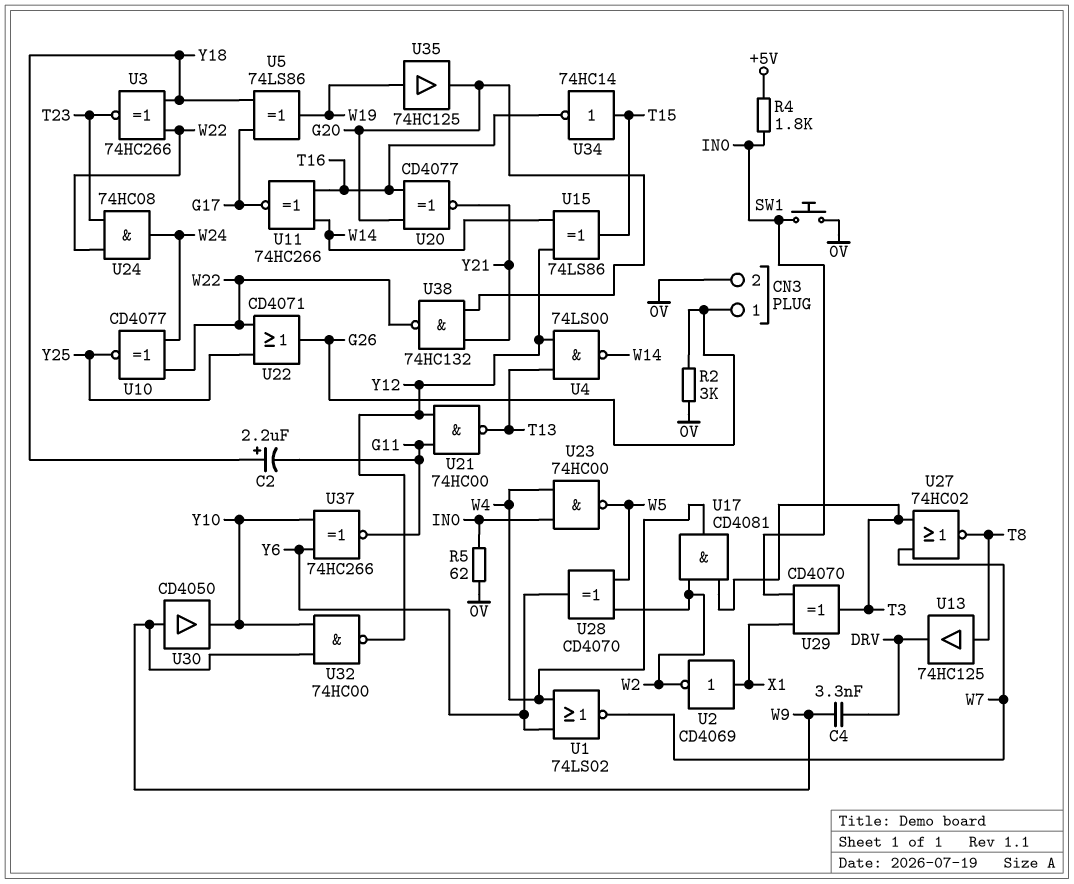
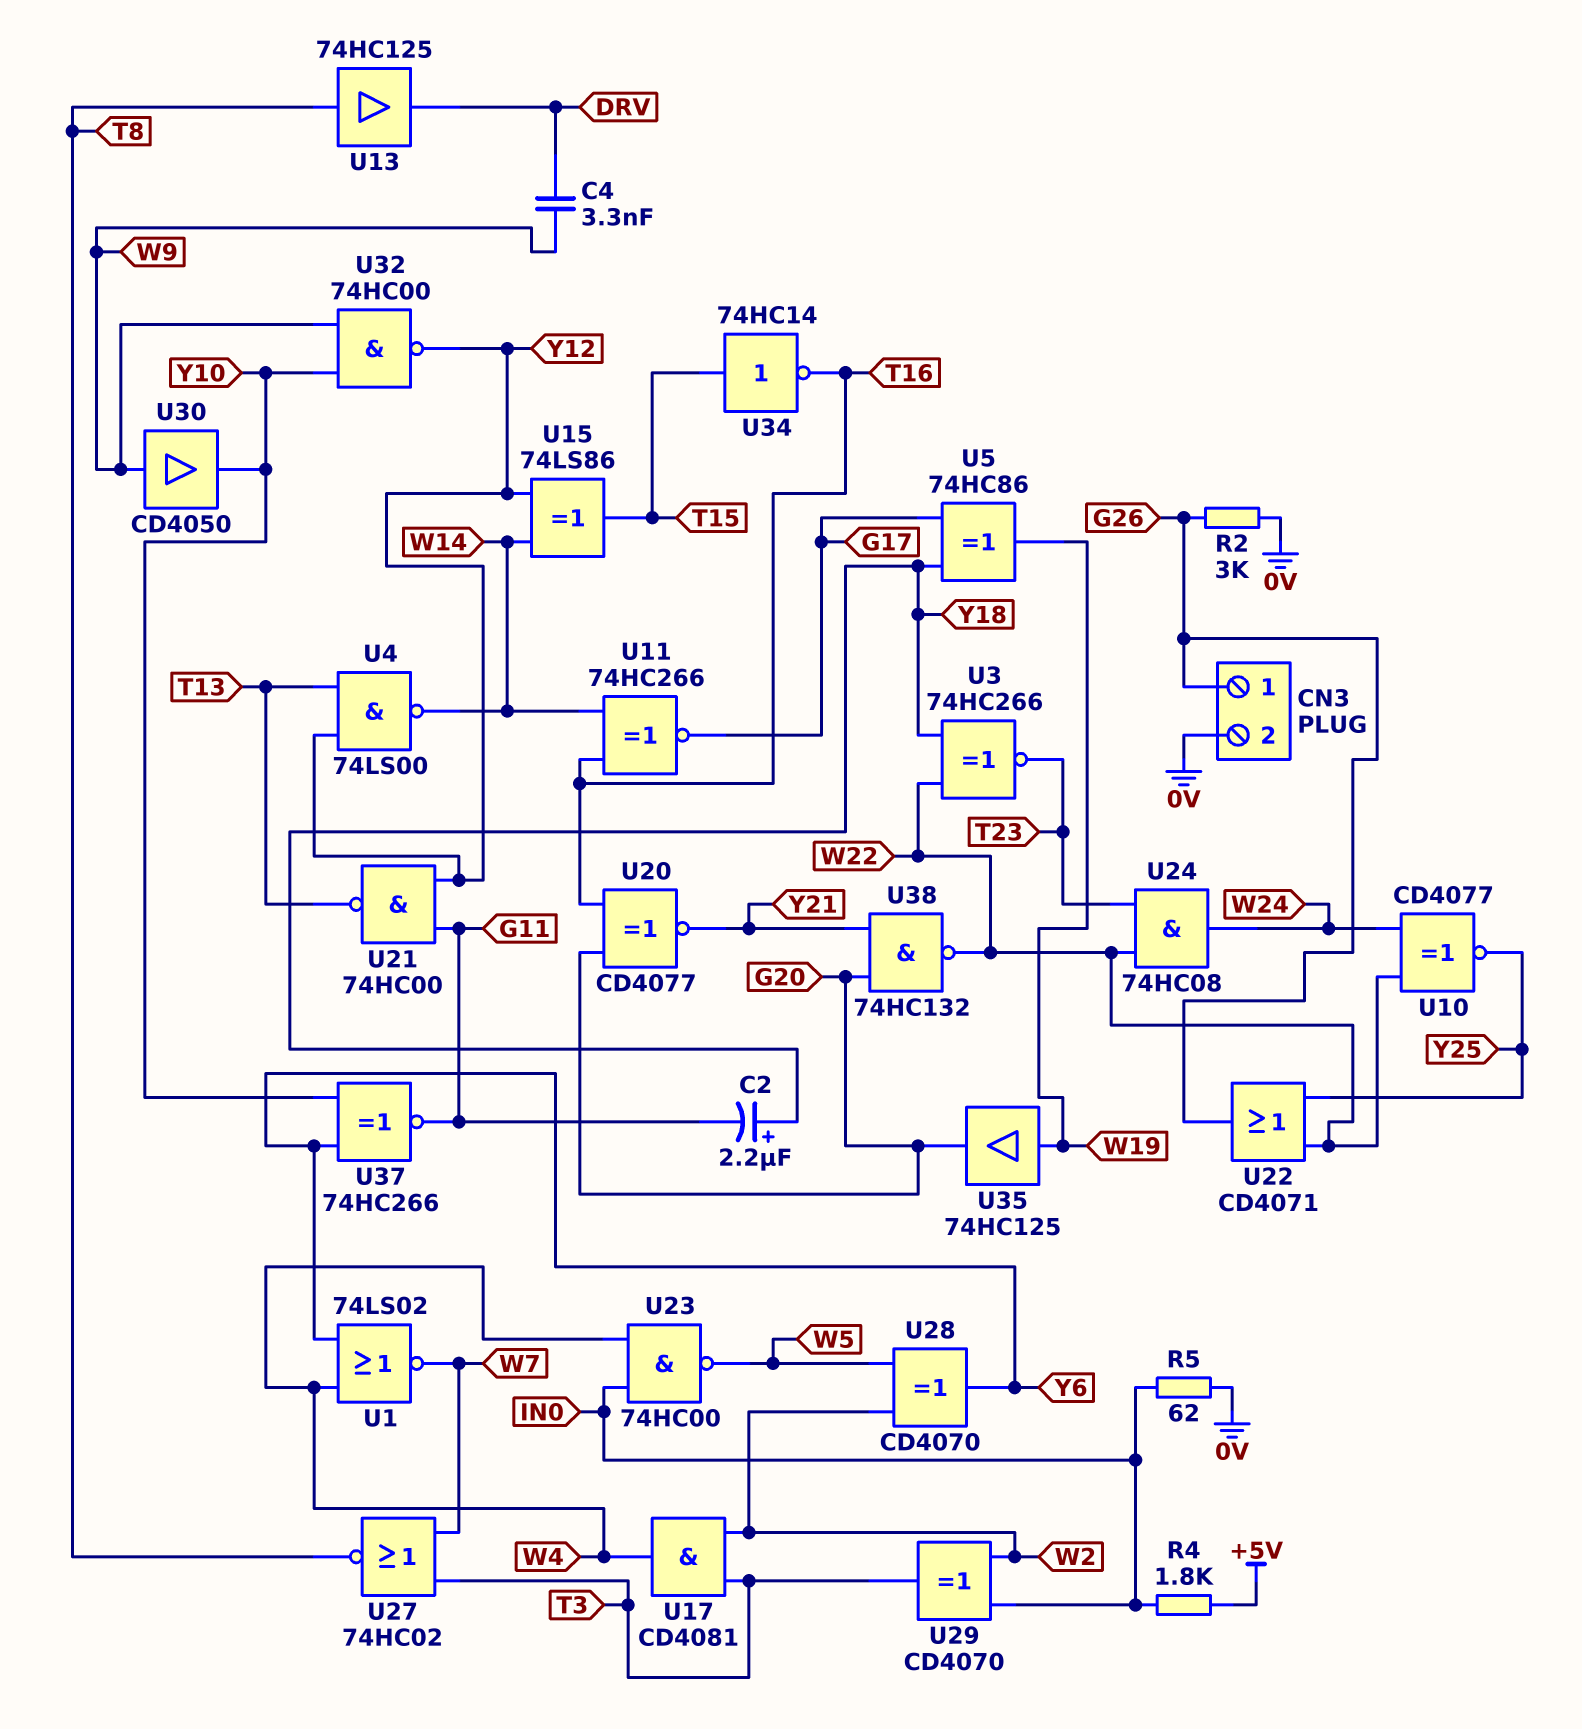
SW1: button (0V, IN0) -> none
U2: NOT CD4069 (in X1, out W2) -> none
U5: XOR 74LS86 (in G17, in Y18, out W19) -> XOR 74HC86 (in G17, in Y18, out W19)
U29: XOR CD4070 (in IN0, in X1, out T3) -> XOR CD4070 (in IN0, in W2, out T3)

